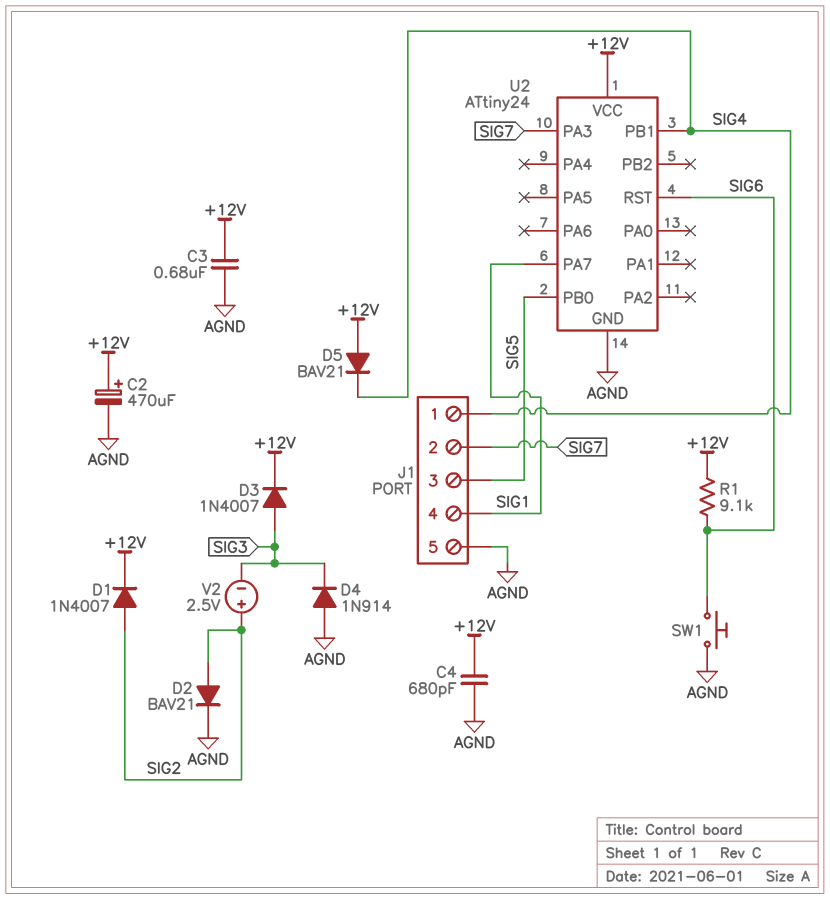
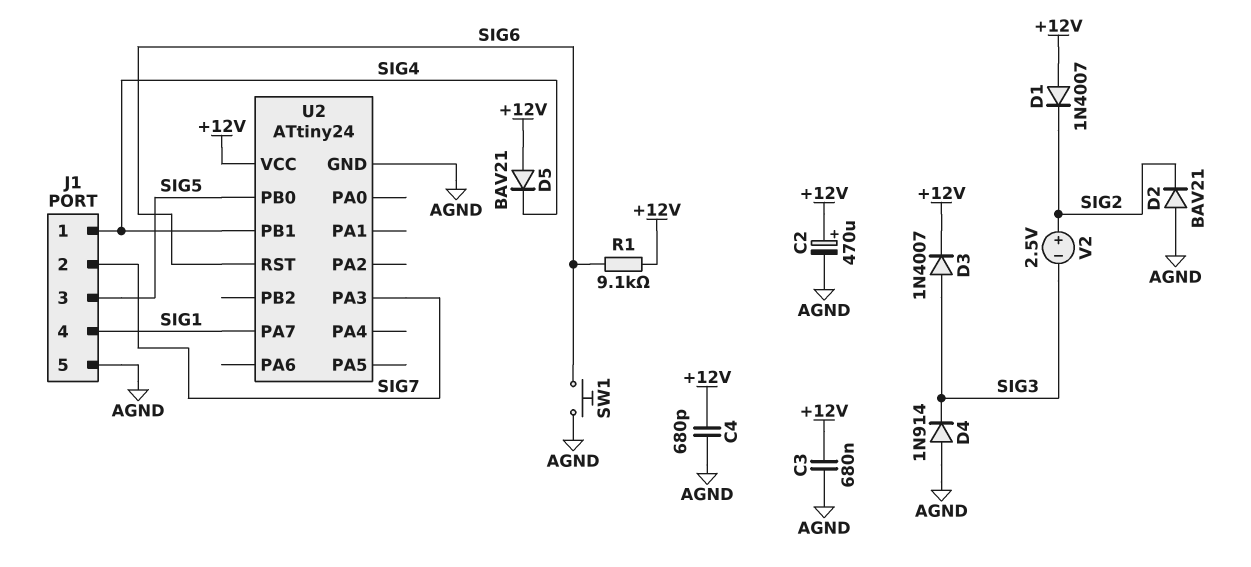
D1: diode 1N4007 (A SIG2, K +12V) -> diode 1N4007 (A +12V, K SIG2)
D2: diode BAV21 (A SIG2, K AGND) -> diode BAV21 (A AGND, K SIG2)

